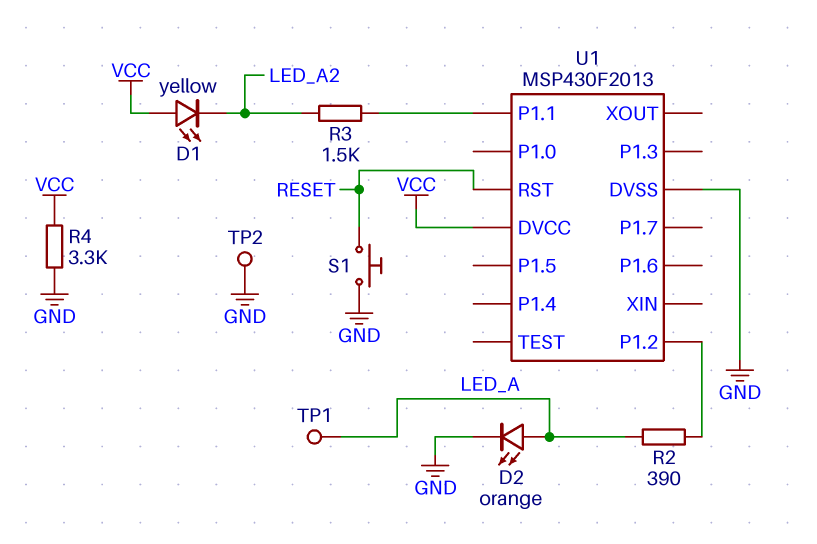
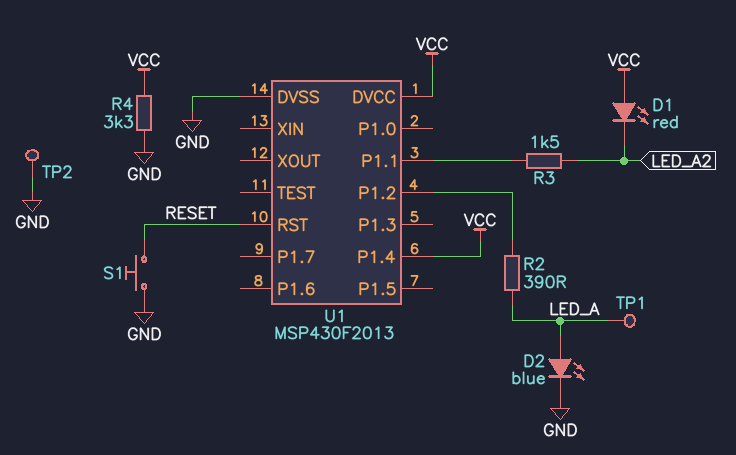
D1: LED yellow (A VCC, K LED_A2) -> LED red (A VCC, K LED_A2)
D2: LED orange (A LED_A, K GND) -> LED blue (A LED_A, K GND)
U1 pin P1.4: none -> VCC

